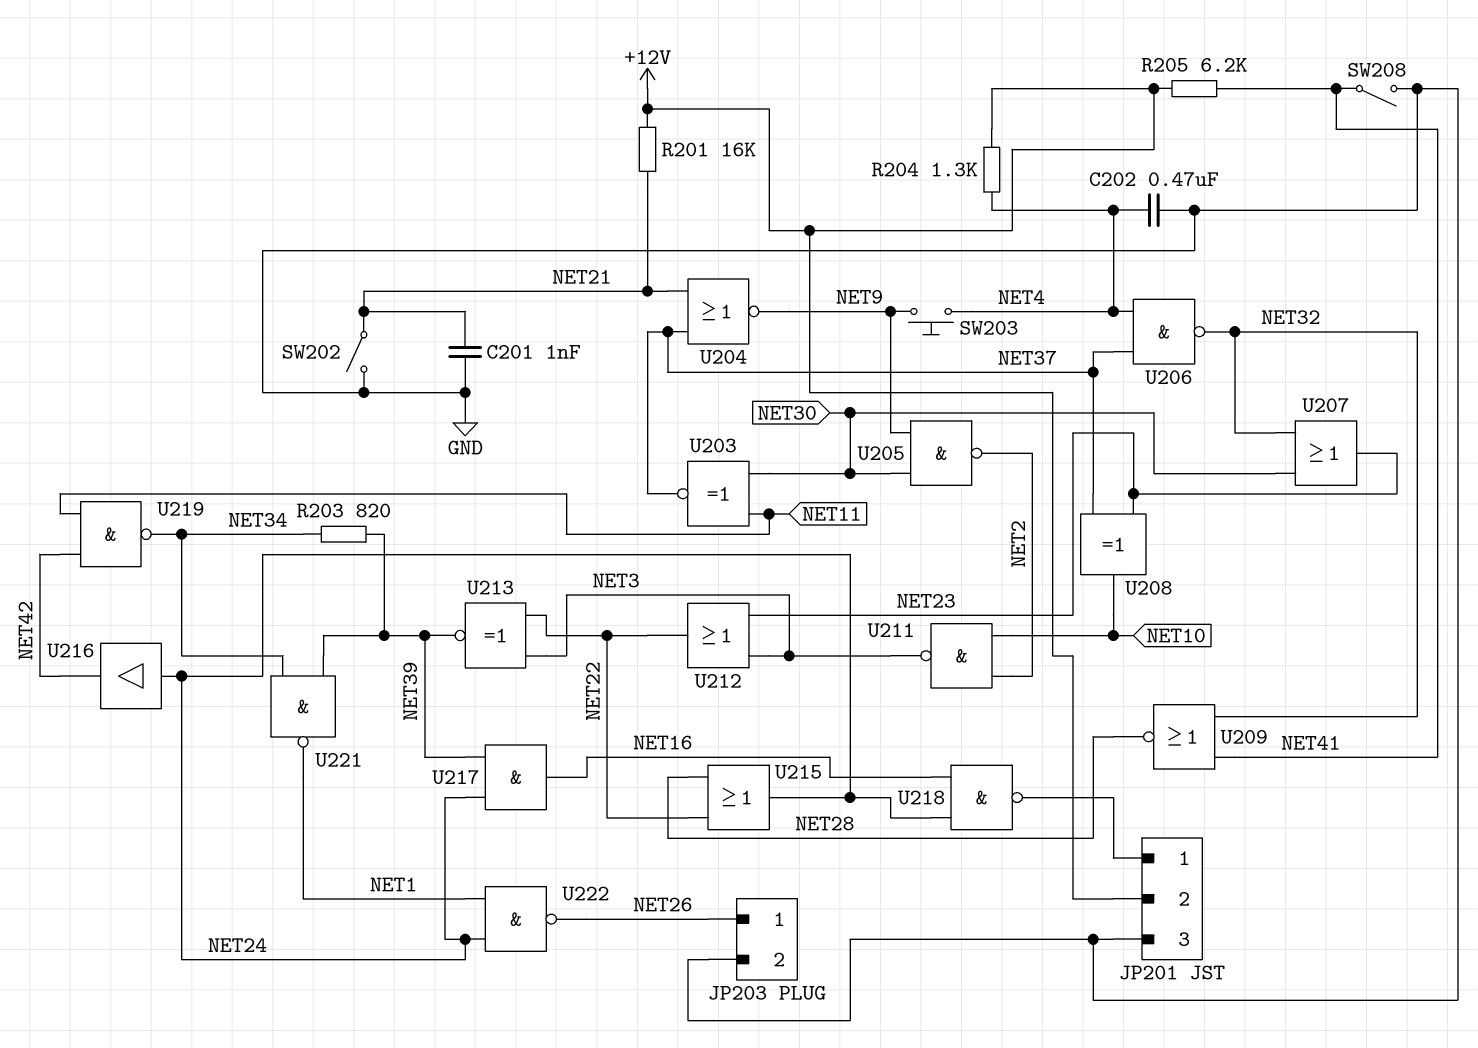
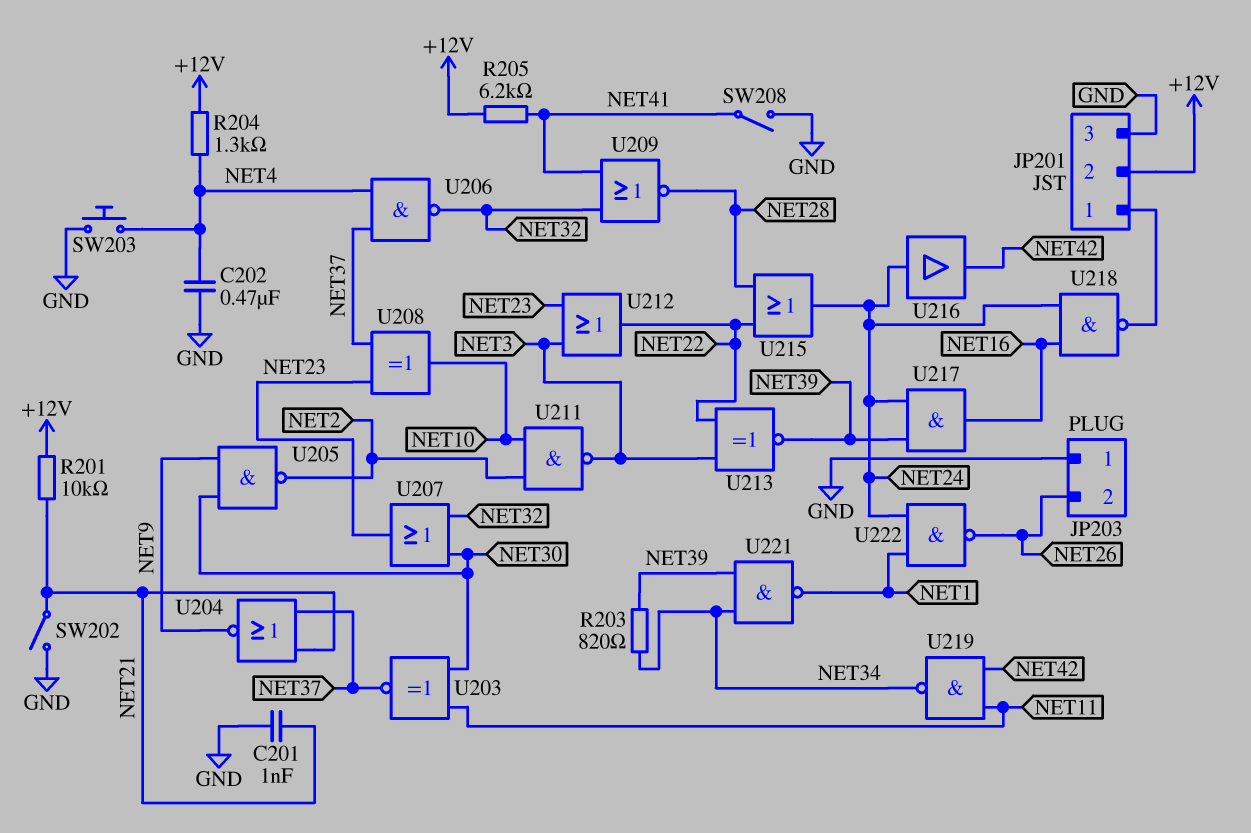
JP203 pin 1: NET26 -> GND
JP203 pin 2: GND -> NET26
R201: 16k (+12V, NET21) -> 10k (+12V, NET21)
SW203: button (NET4, NET9) -> button (GND, NET4)

